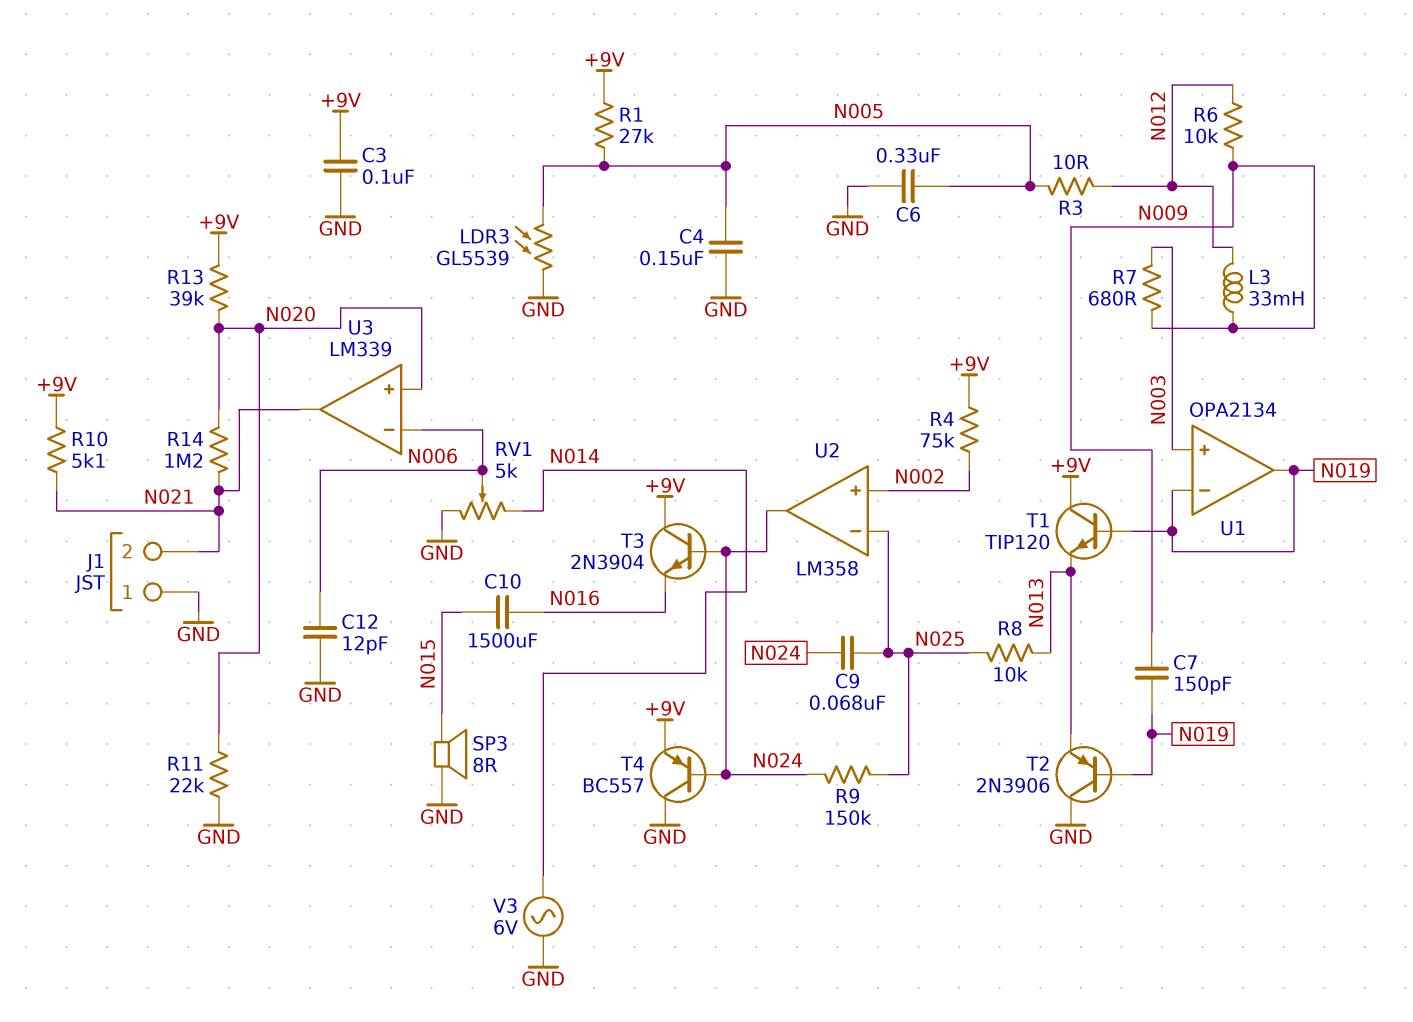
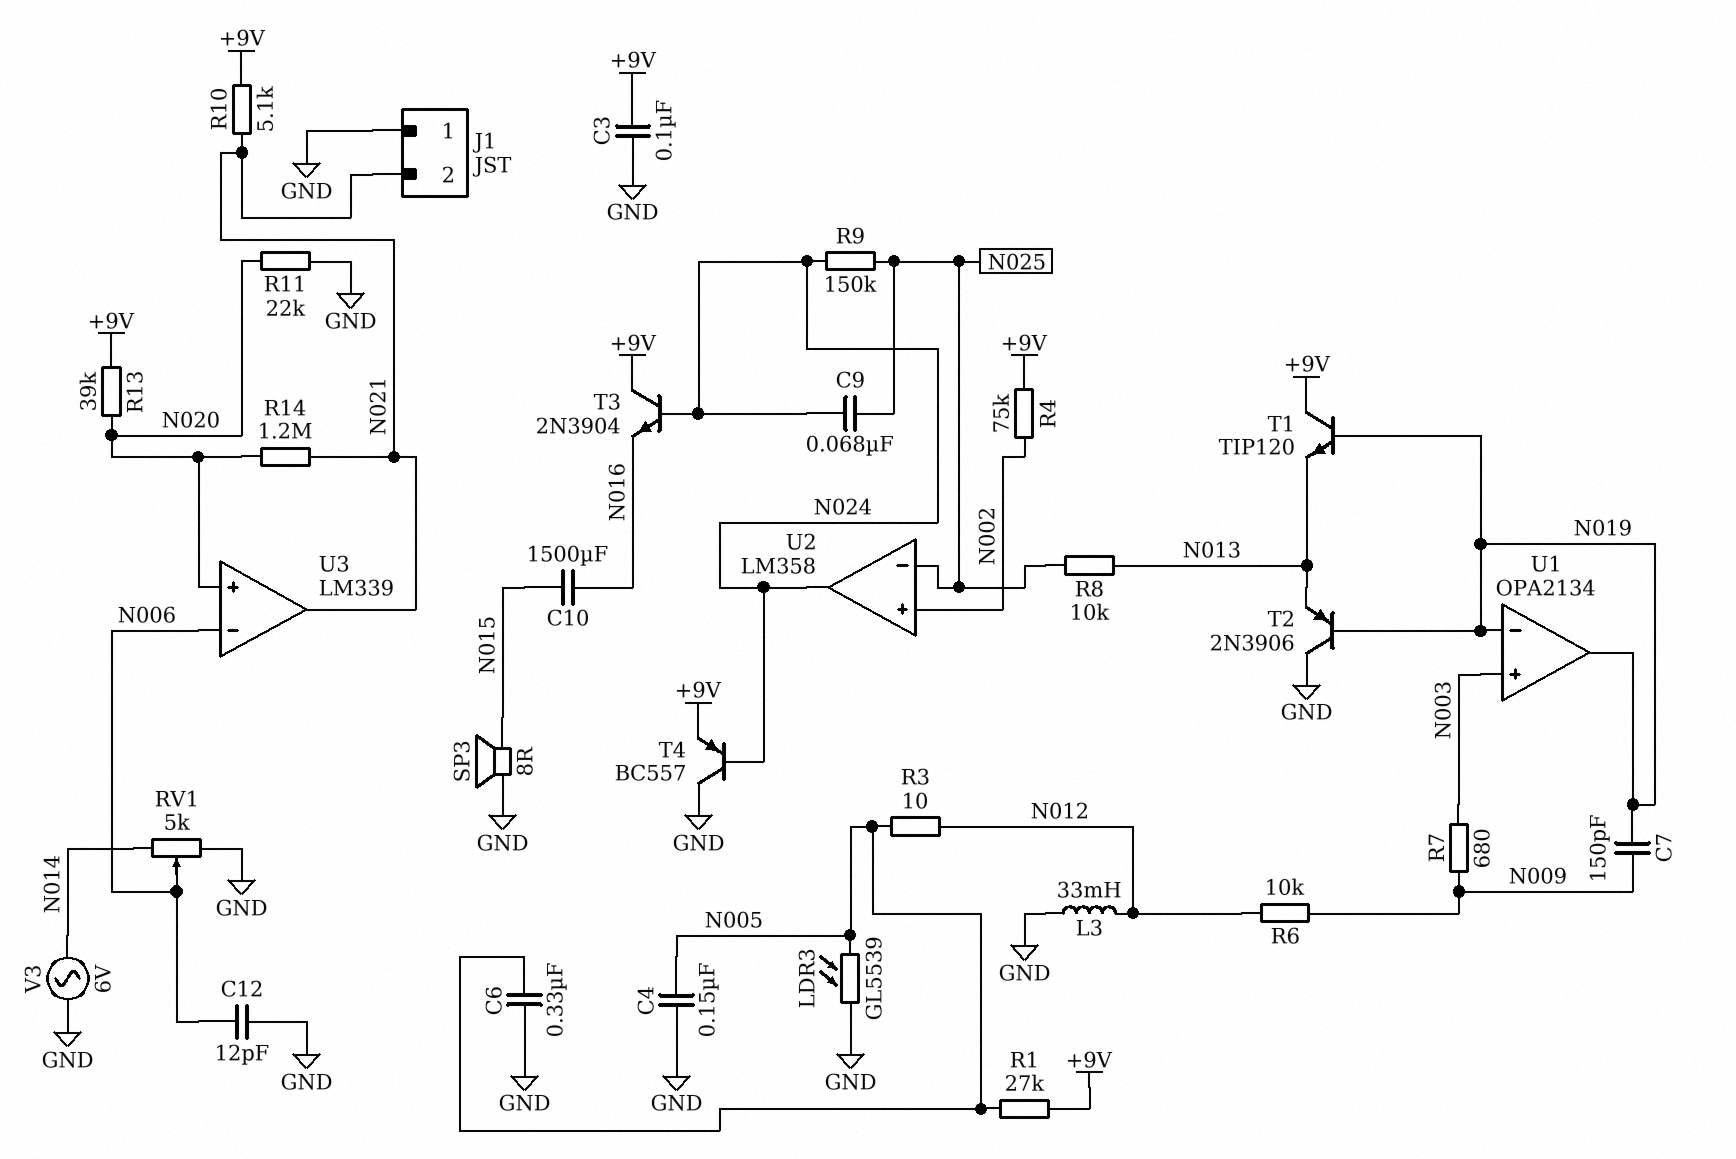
L3: 33mH (N009, N012) -> 33mH (GND, N012)

